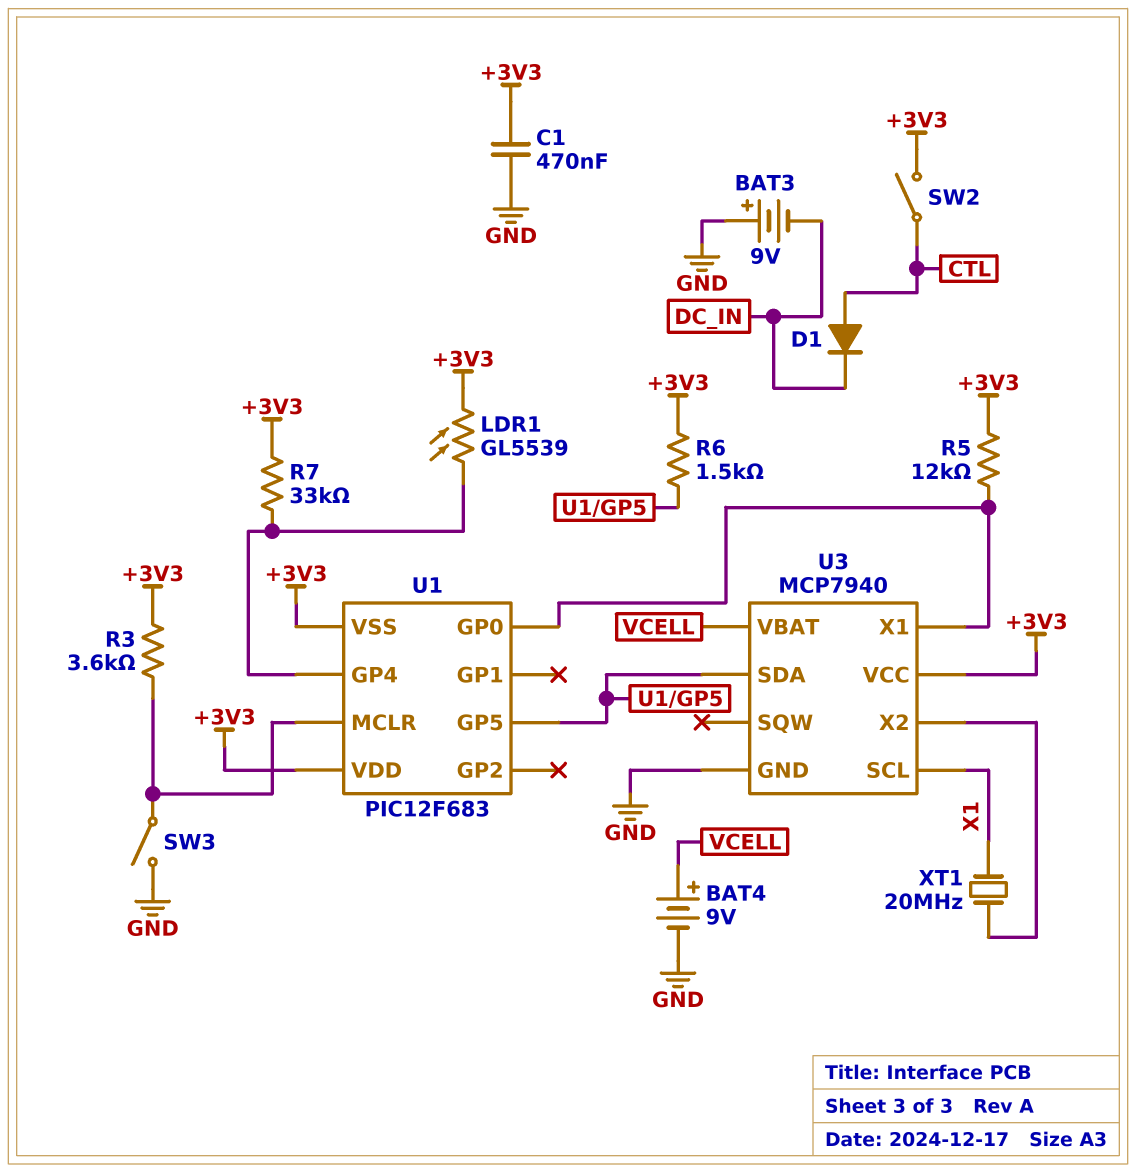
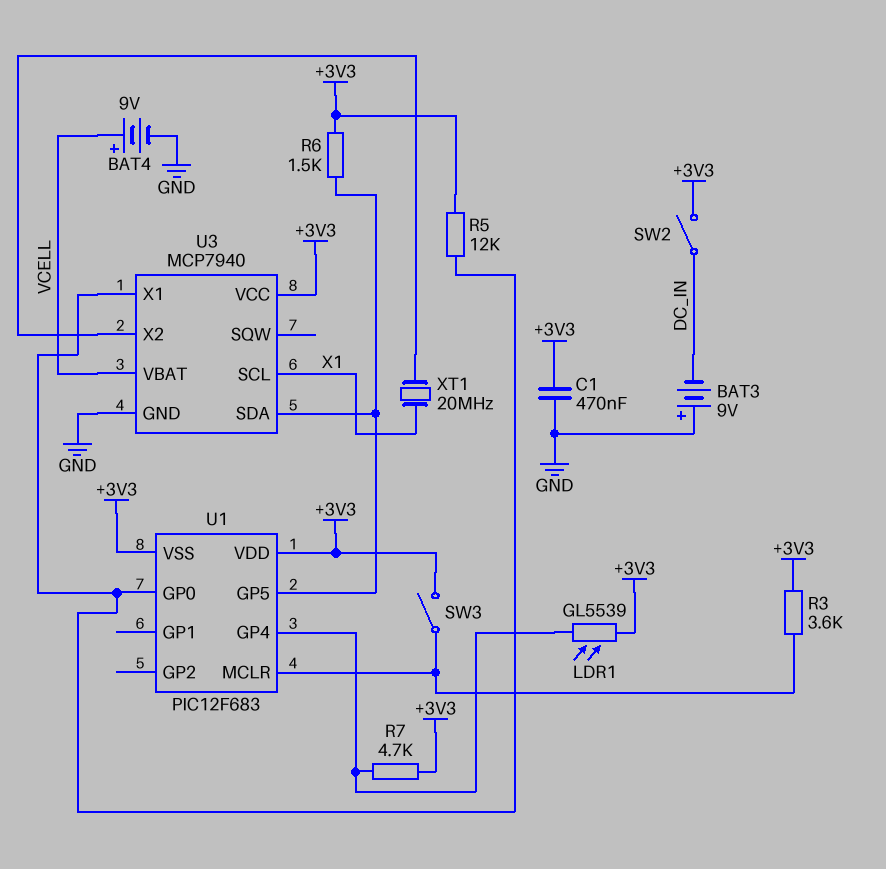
D1: diode (A CTL, K DC_IN) -> none
R7: 33k (+3V3, U1/GP4) -> 4.7k (+3V3, U1/GP4)
SW2: switch (+3V3, CTL) -> switch (+3V3, DC_IN)
SW3: switch (GND, U1/MCLR) -> switch (+3V3, U1/MCLR)

